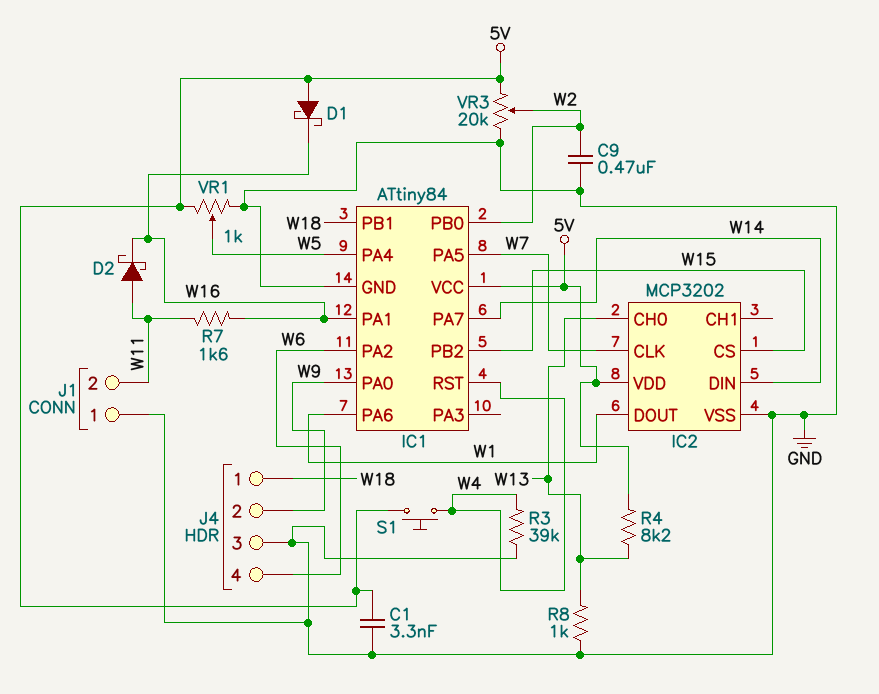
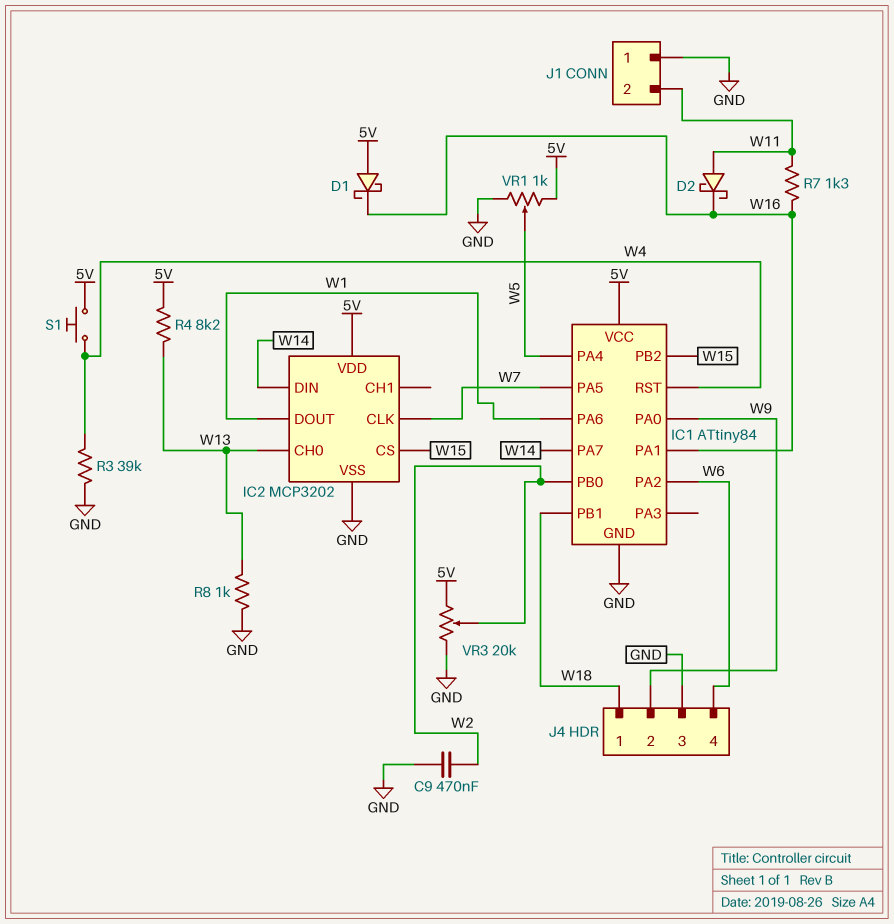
C1: 3.3nF (5V, GND) -> none
R7: 1.6k (W11, W16) -> 1.3k (W11, W16)

